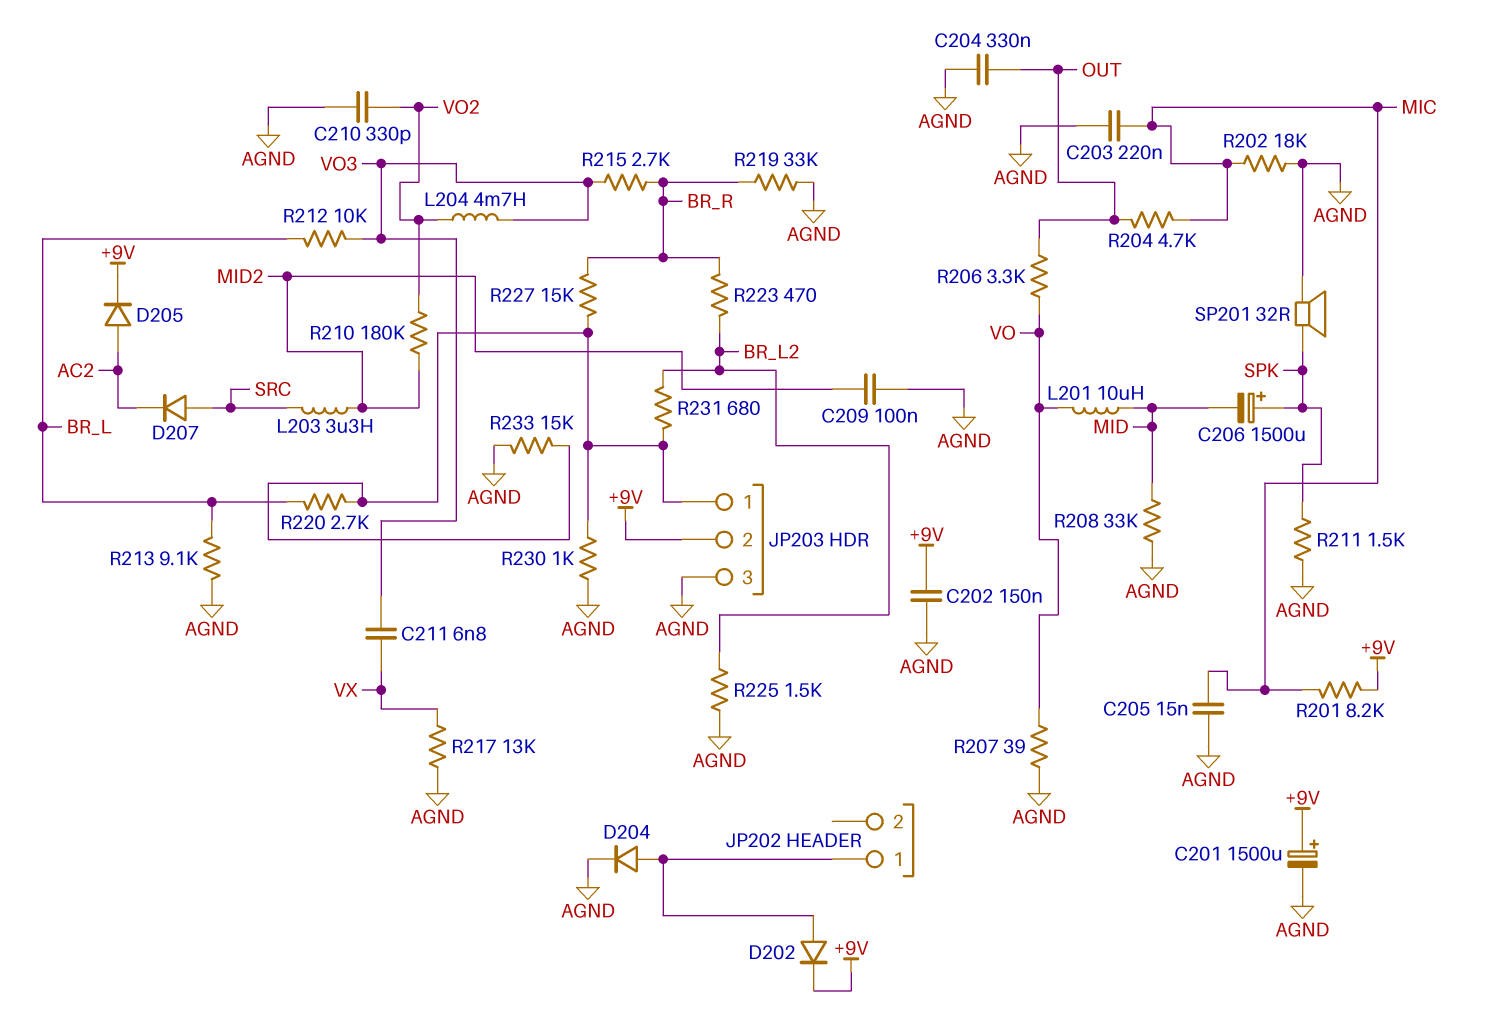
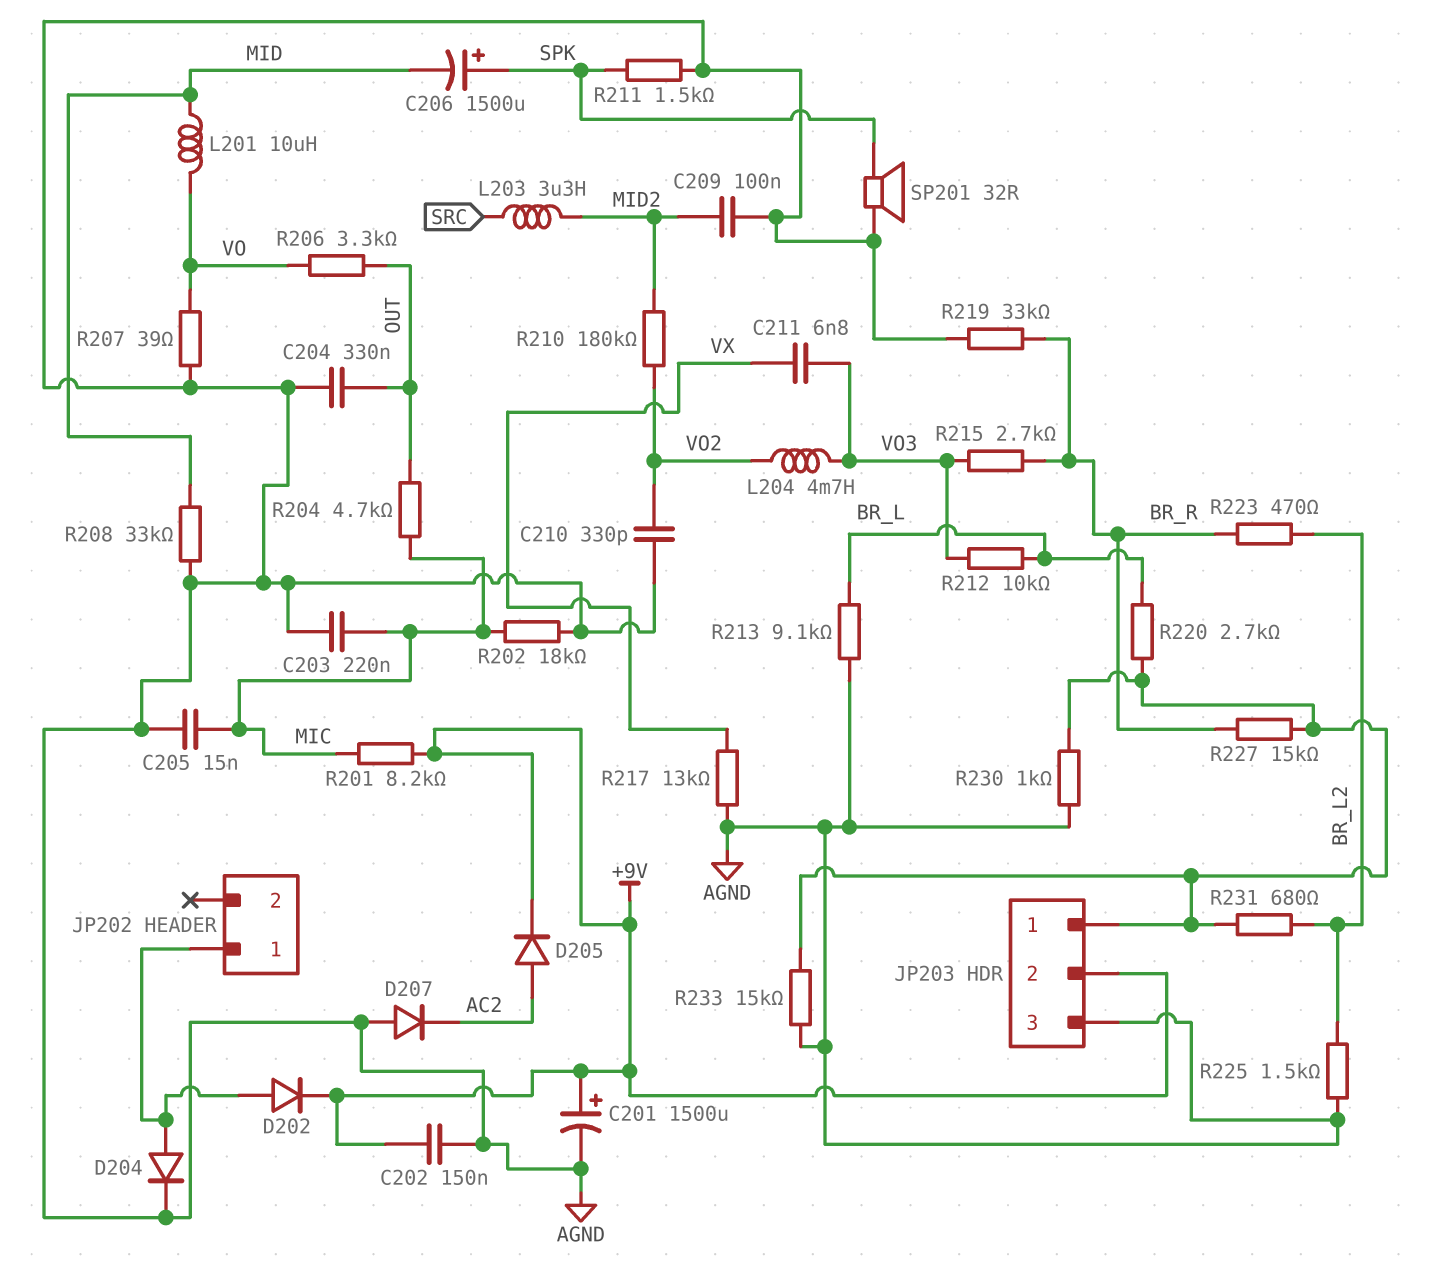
D207: diode (A SRC, K AC2) -> diode (A AGND, K AC2)

